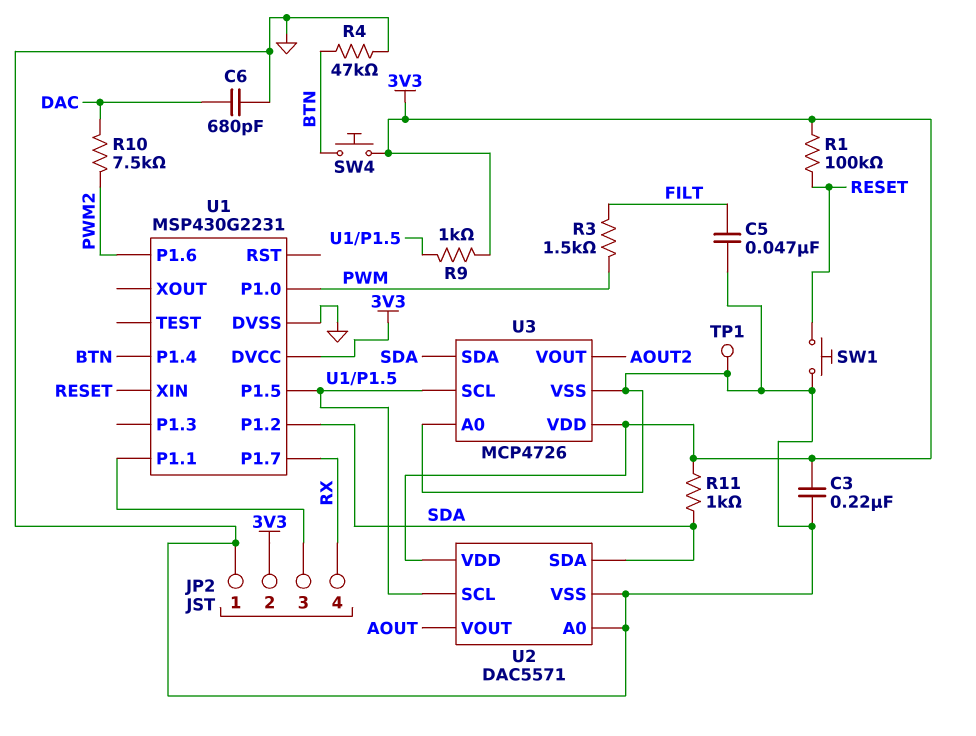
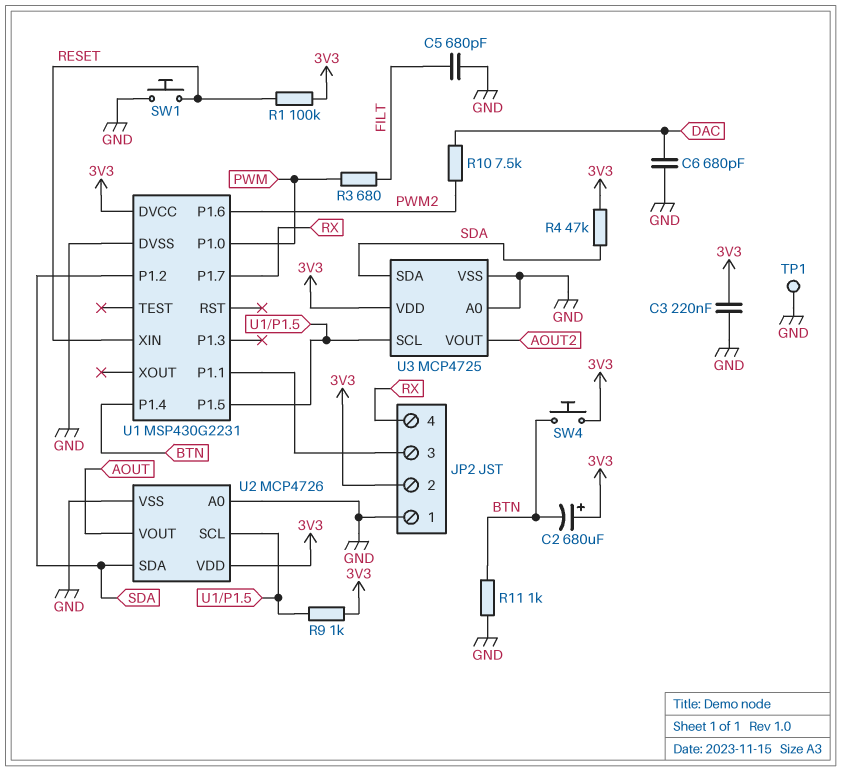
C2: none -> 680uF (plus 3V3, minus BTN)
C5: 47nF (FILT, GND) -> 680pF (FILT, GND)
R3: 1.5k (FILT, PWM) -> 680 (FILT, PWM)
R4: 47k (BTN, GND) -> 47k (3V3, SDA)
R11: 1k (3V3, SDA) -> 1k (BTN, GND)
U2: DAC5571 -> MCP4726
U3: MCP4726 -> MCP4725

